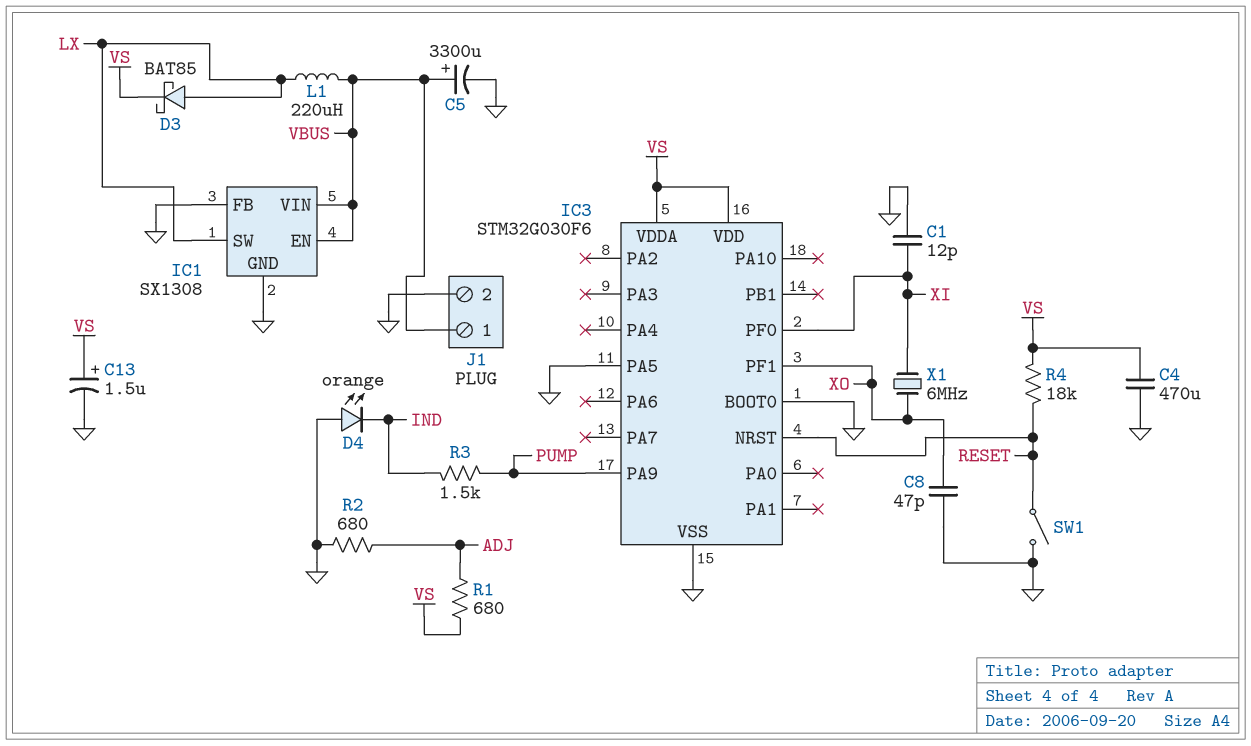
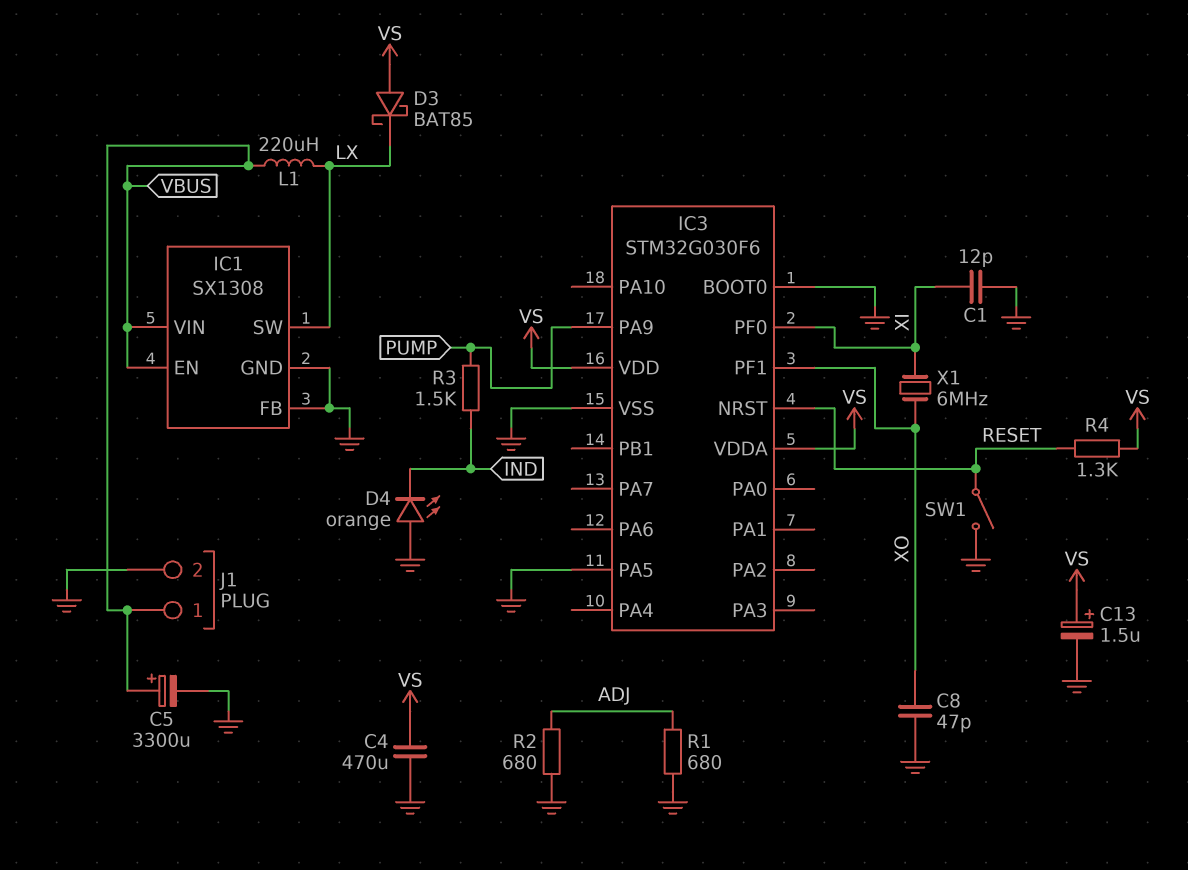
D3: schottky BAT85 (A LX, K VS) -> schottky BAT85 (A VS, K LX)
R1: 680 (ADJ, VS) -> 680 (ADJ, GND)
R4: 18k (RESET, VS) -> 1.3k (RESET, VS)

